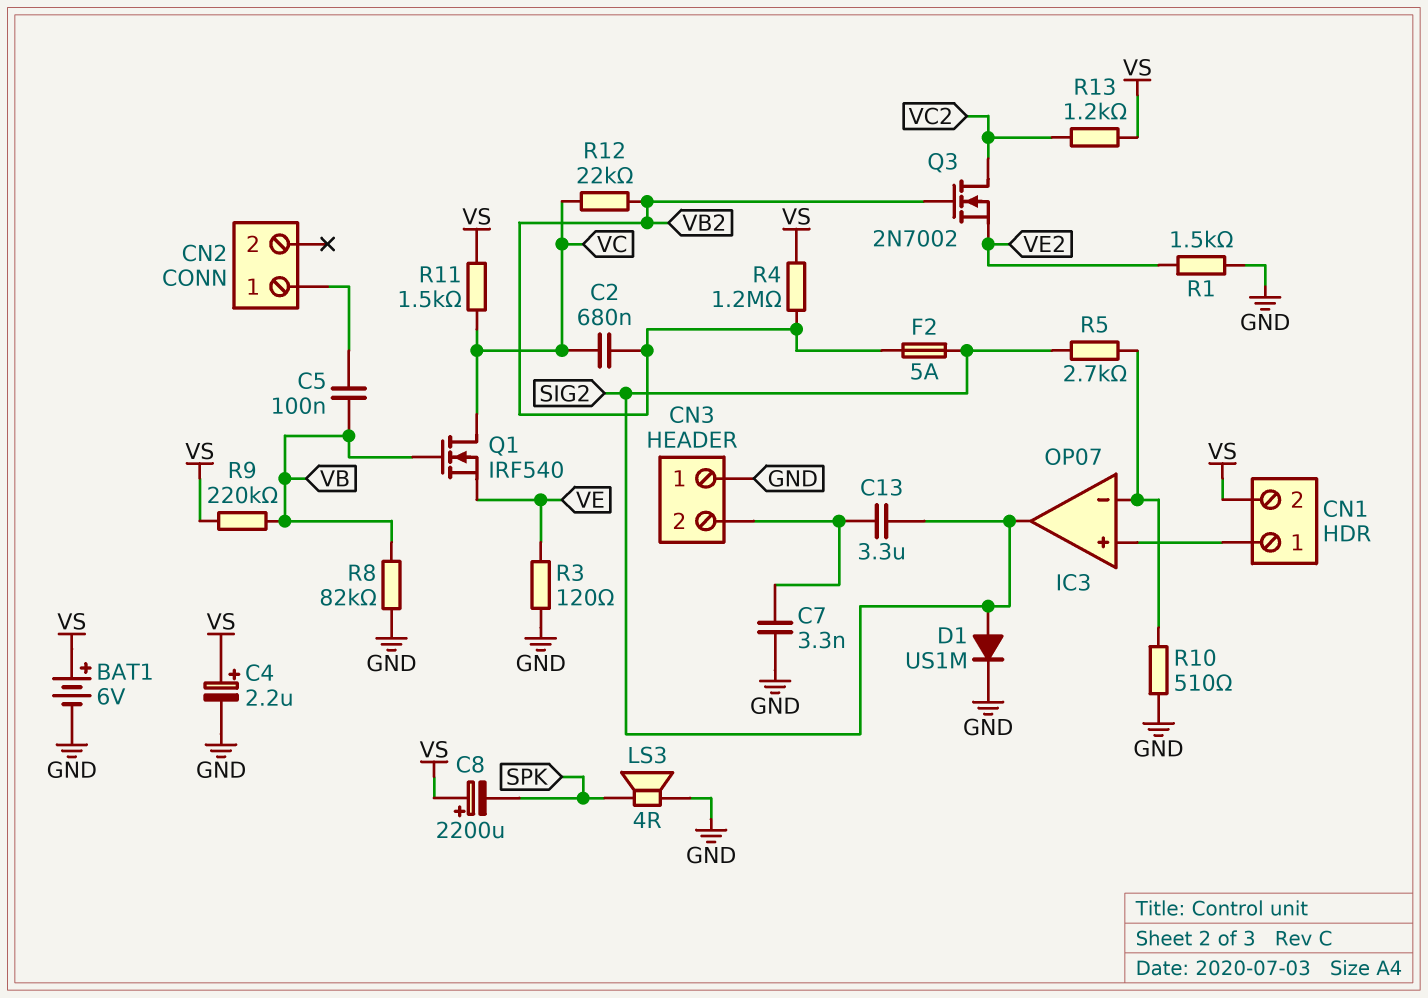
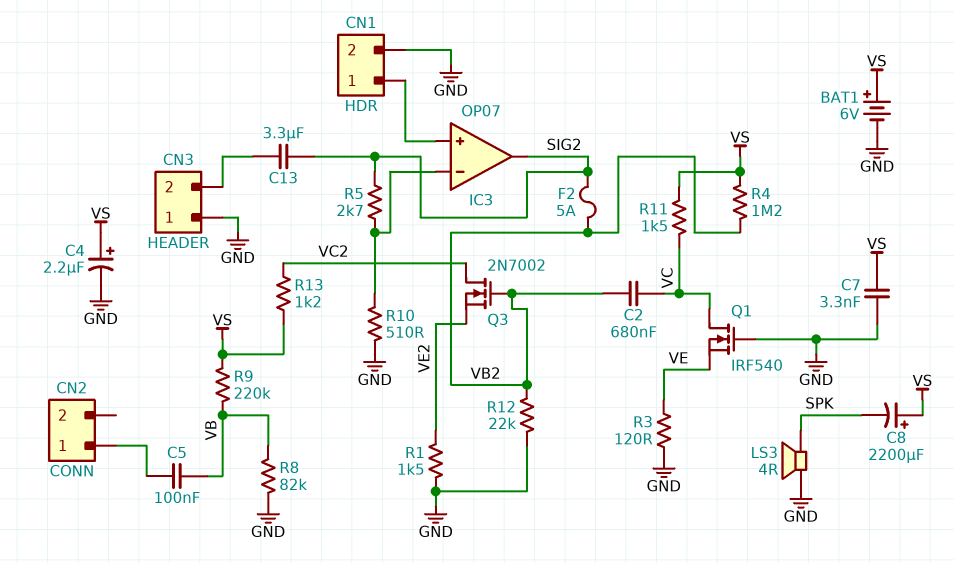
C7: 3.3nF (CN3/2, GND) -> 3.3nF (GND, VS)
CN1 pin 2: VS -> GND
D1: diode US1M (A SIG2, K GND) -> none
Q1: NMOS IRF540 (G VB, D VC, S VE) -> NMOS IRF540 (G GND, D VC, S VE)
R12: 22k (VB2, VC) -> 22k (GND, VB2)

